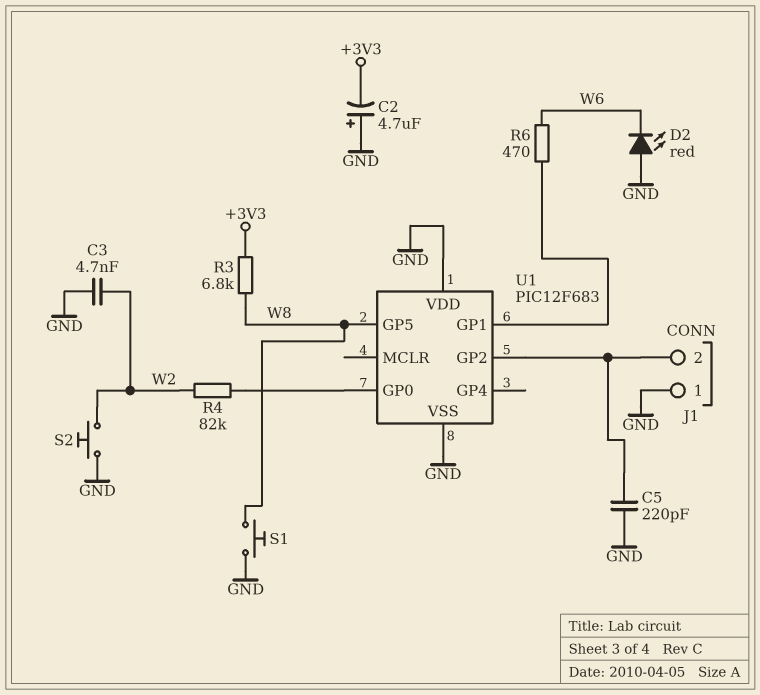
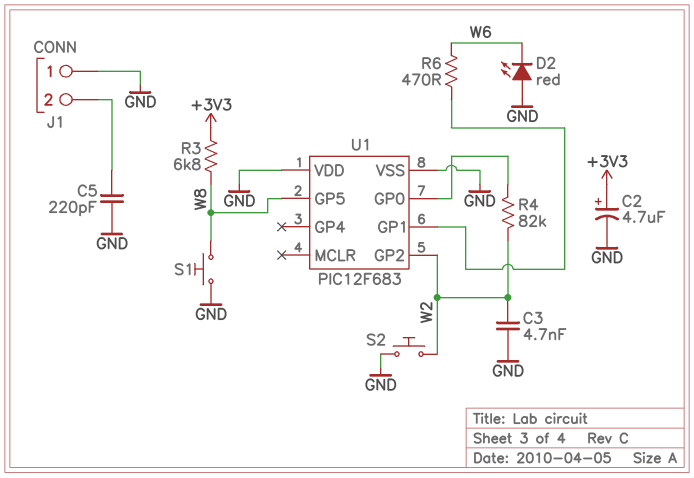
C2: 4.7uF (plus GND, minus +3V3) -> 4.7uF (plus +3V3, minus GND)
U1 pin GP2: J1/2 -> W2

